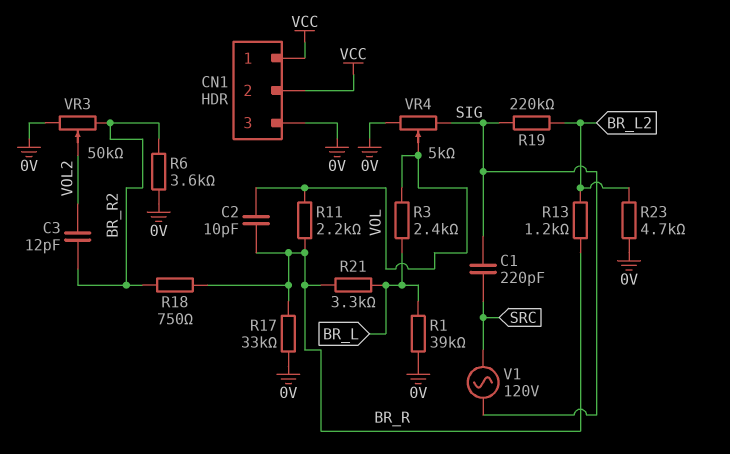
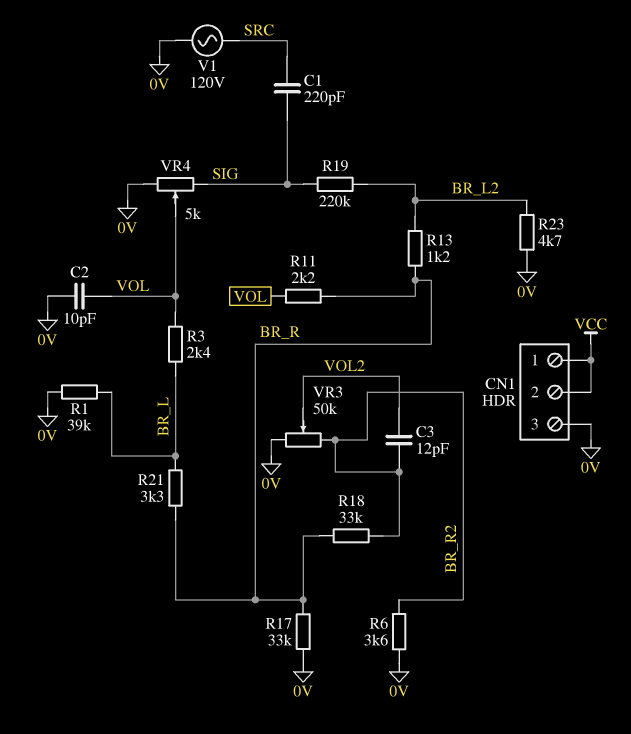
C2: 10pF (BR_R, VOL) -> 10pF (0V, VOL)
R18: 750 (BR_R, BR_R2) -> 33k (BR_R, BR_R2)
V1: AC 120V (SIG, SRC) -> AC 120V (0V, SRC)

